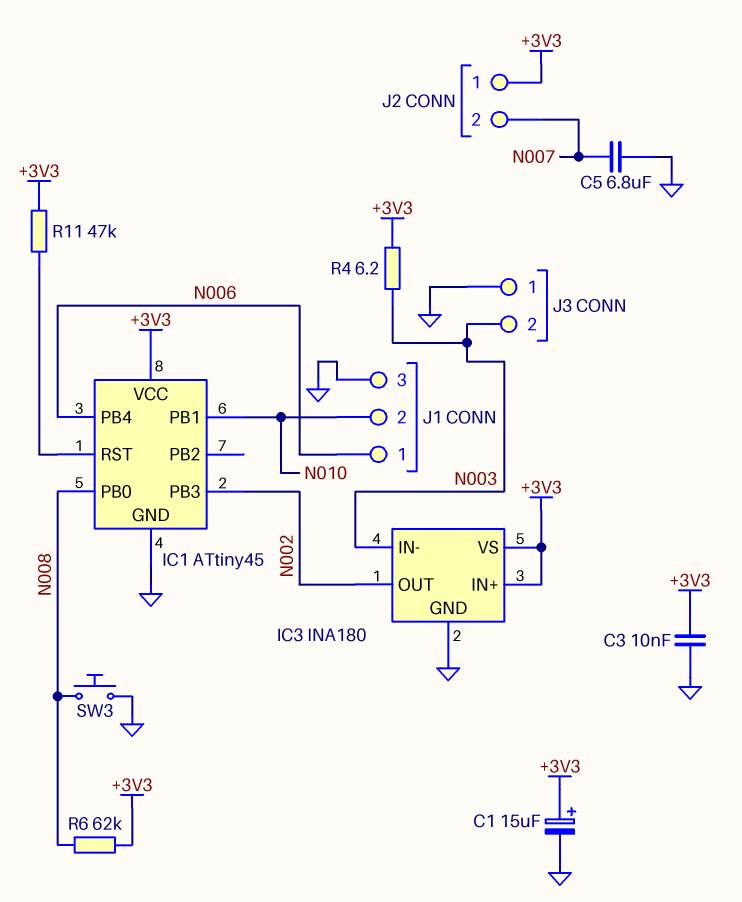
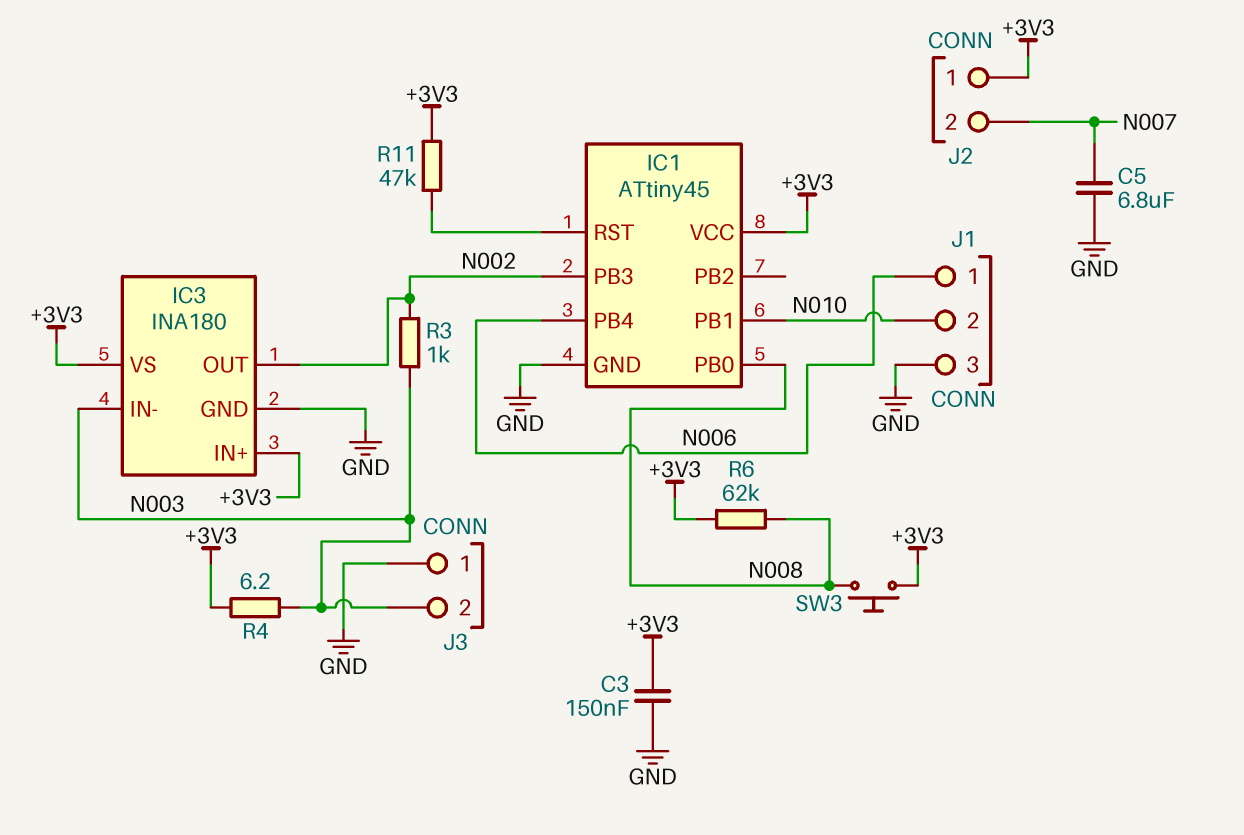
C1: 15uF (plus +3V3, minus GND) -> none
C3: 10nF (+3V3, GND) -> 150nF (+3V3, GND)
R3: none -> 1k (N002, N003)
SW3: button (GND, N008) -> button (+3V3, N008)

